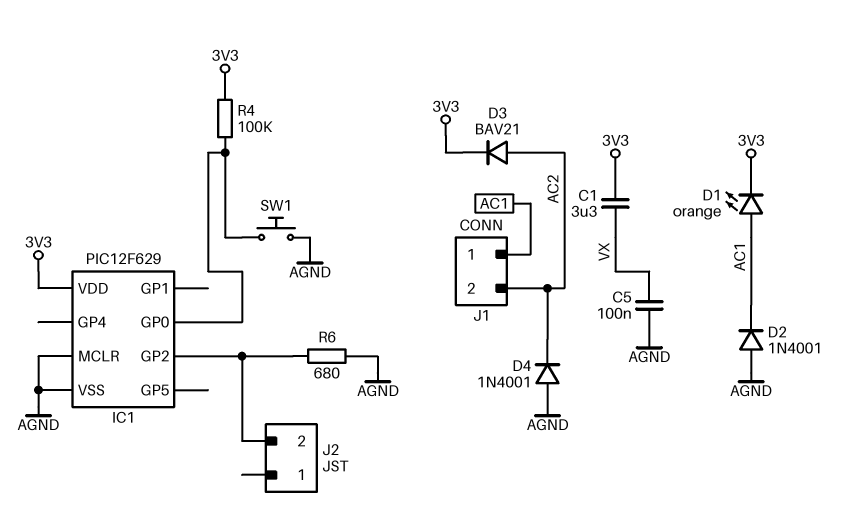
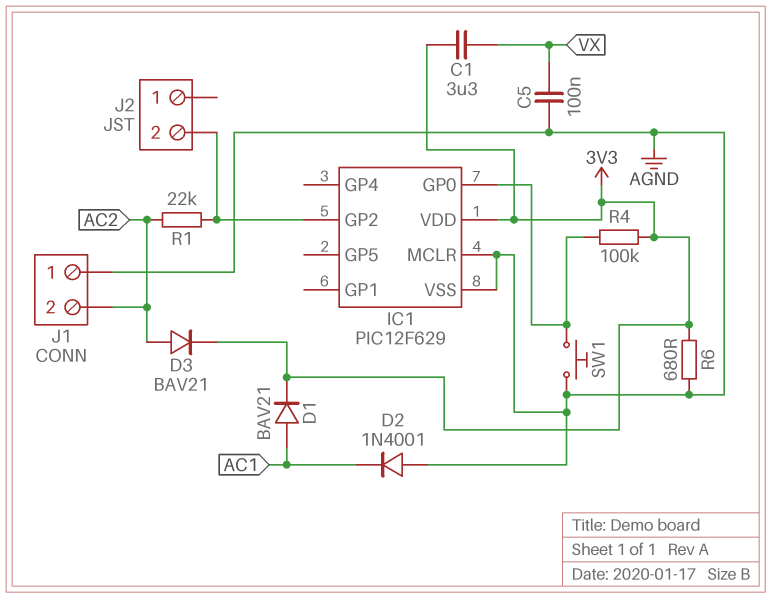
D1: LED orange (A AC1, K 3V3) -> diode BAV21 (A AC1, K 3V3)
D4: diode 1N4001 (A AGND, K AC2) -> none
J1 pin 1: AC1 -> AGND
R1: none -> 22k (AC2, IC1/GP2)
R6: 680 (AGND, IC1/GP2) -> 680 (3V3, AGND)

